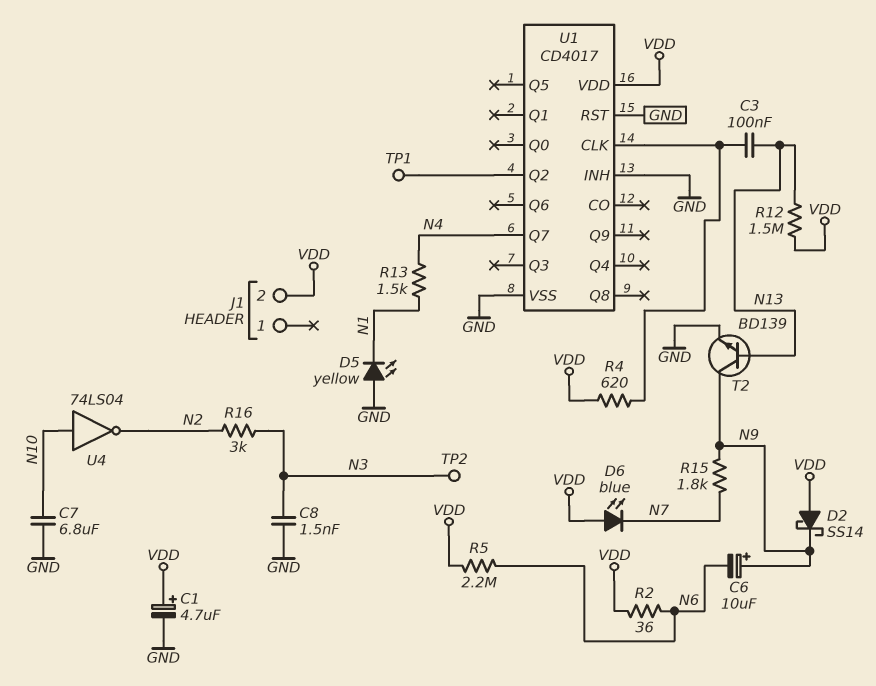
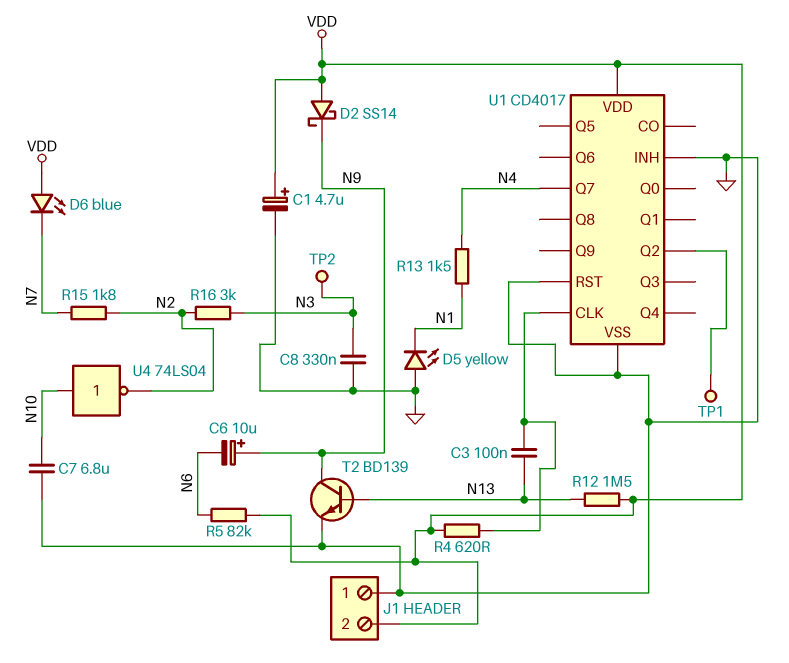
C8: 1.5nF (GND, N3) -> 330nF (GND, N3)
J1 pin 1: none -> GND
R2: 36 (N6, VDD) -> none
R5: 2.2M (N6, VDD) -> 82k (N6, VDD)
R15: 1.8k (N7, N9) -> 1.8k (N2, N7)

